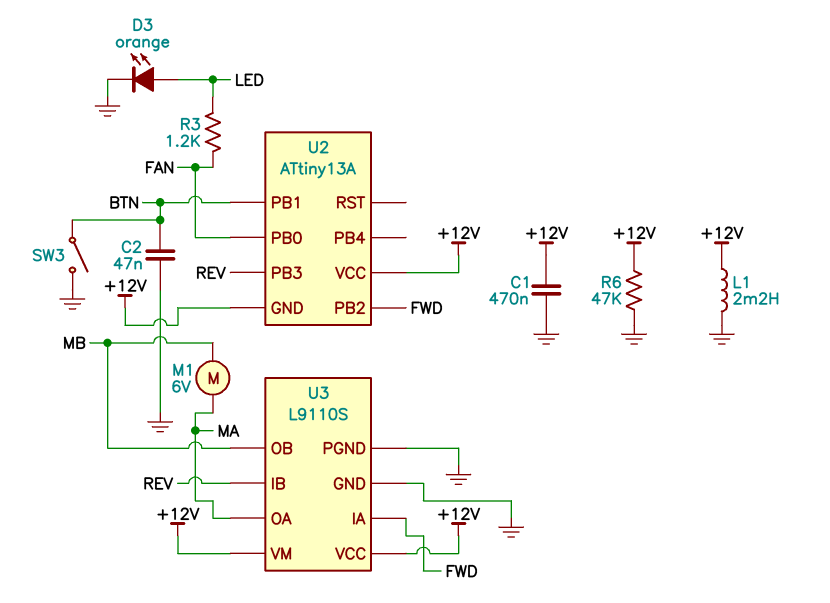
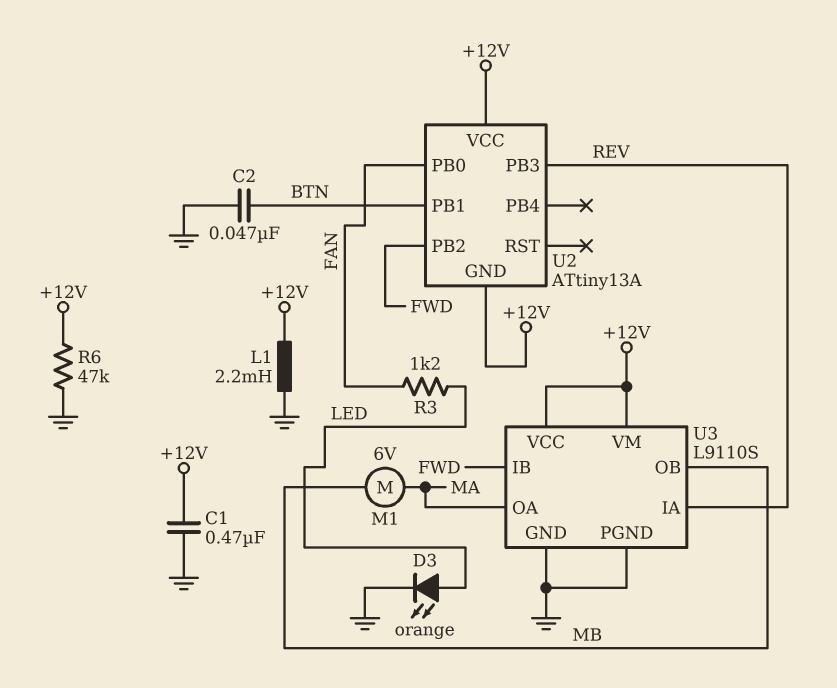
SW3: switch (BTN, GND) -> none
U3 pin IA: FWD -> REV
U3 pin IB: REV -> FWD

